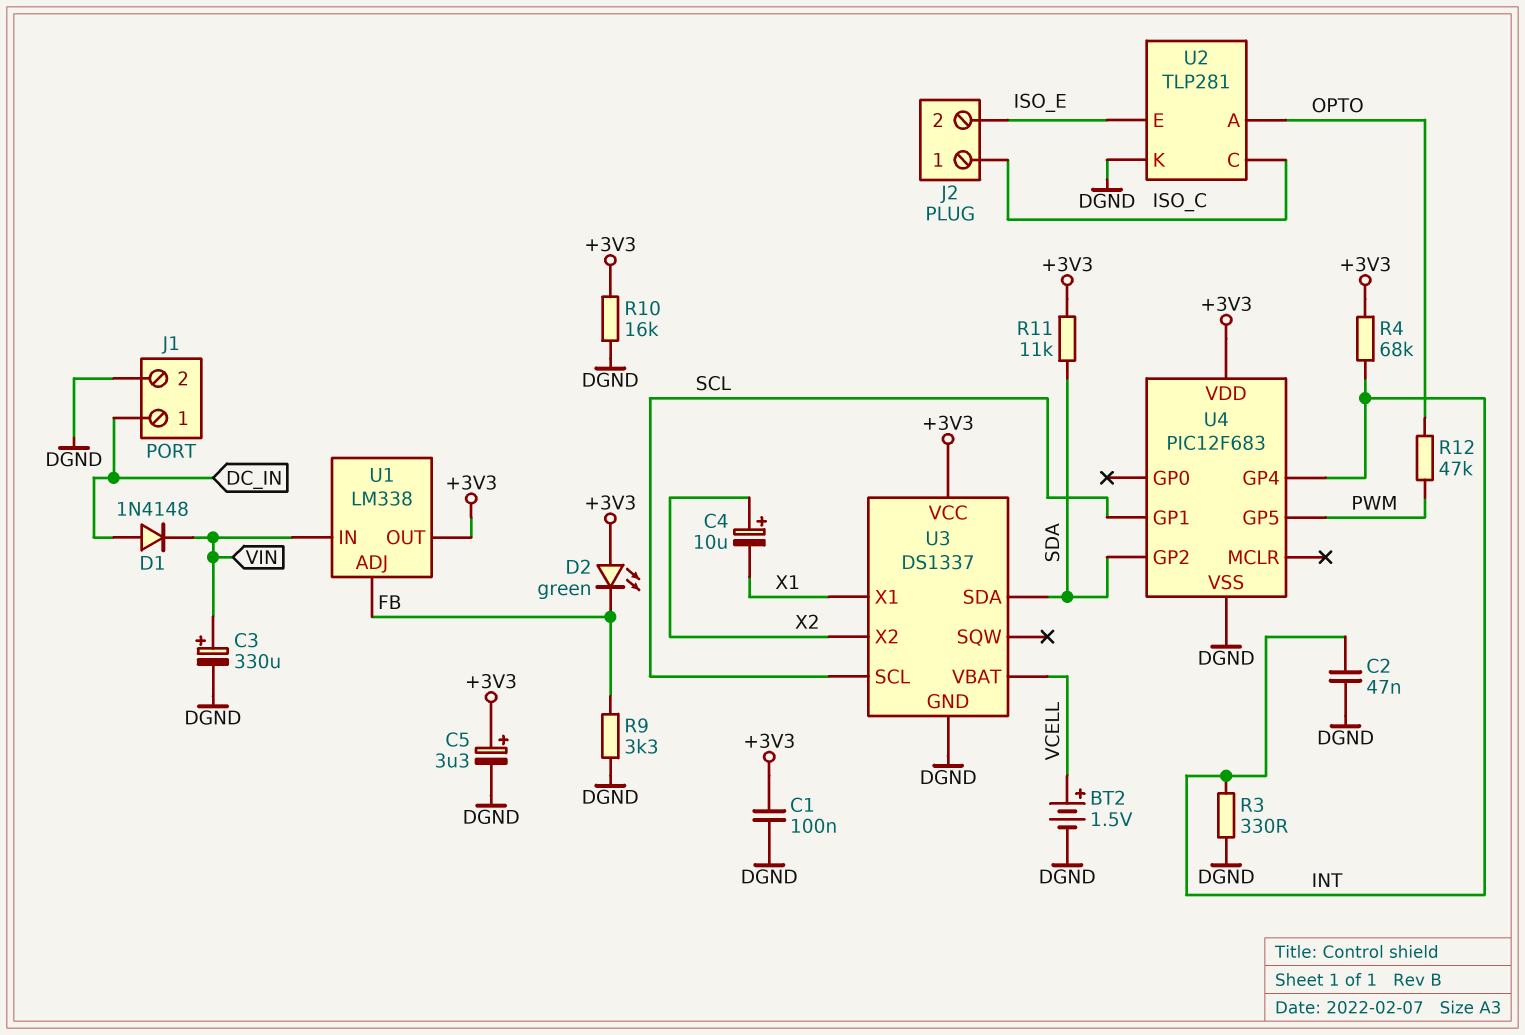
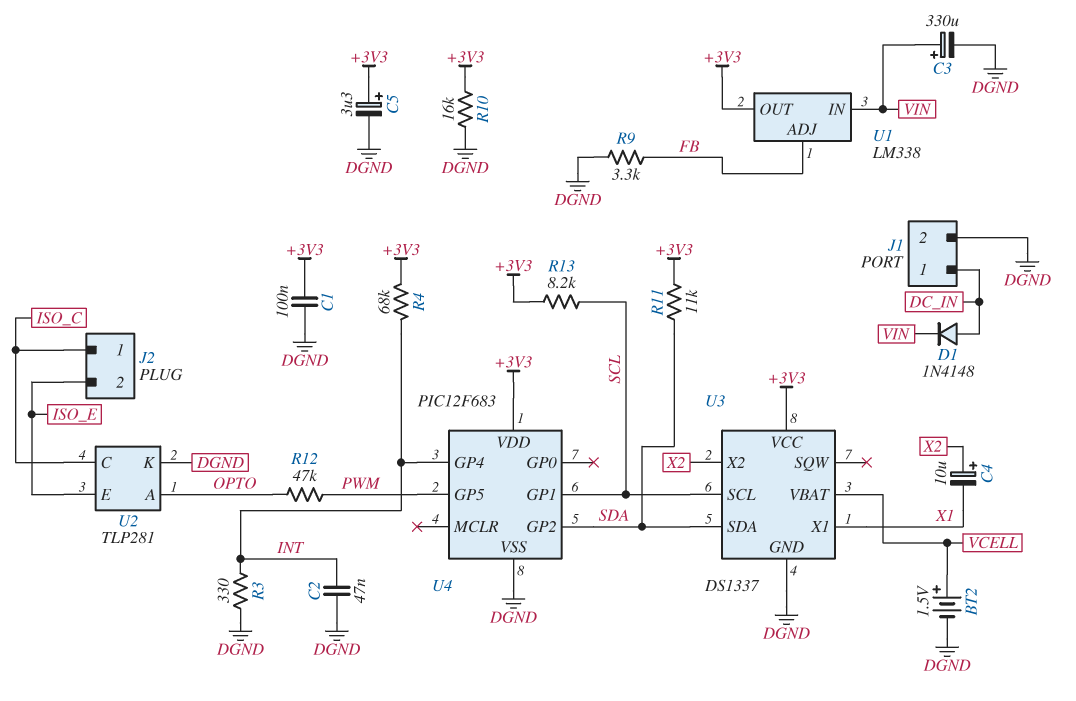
D2: LED green (A +3V3, K FB) -> none
R13: none -> 8.2k (+3V3, SCL)

